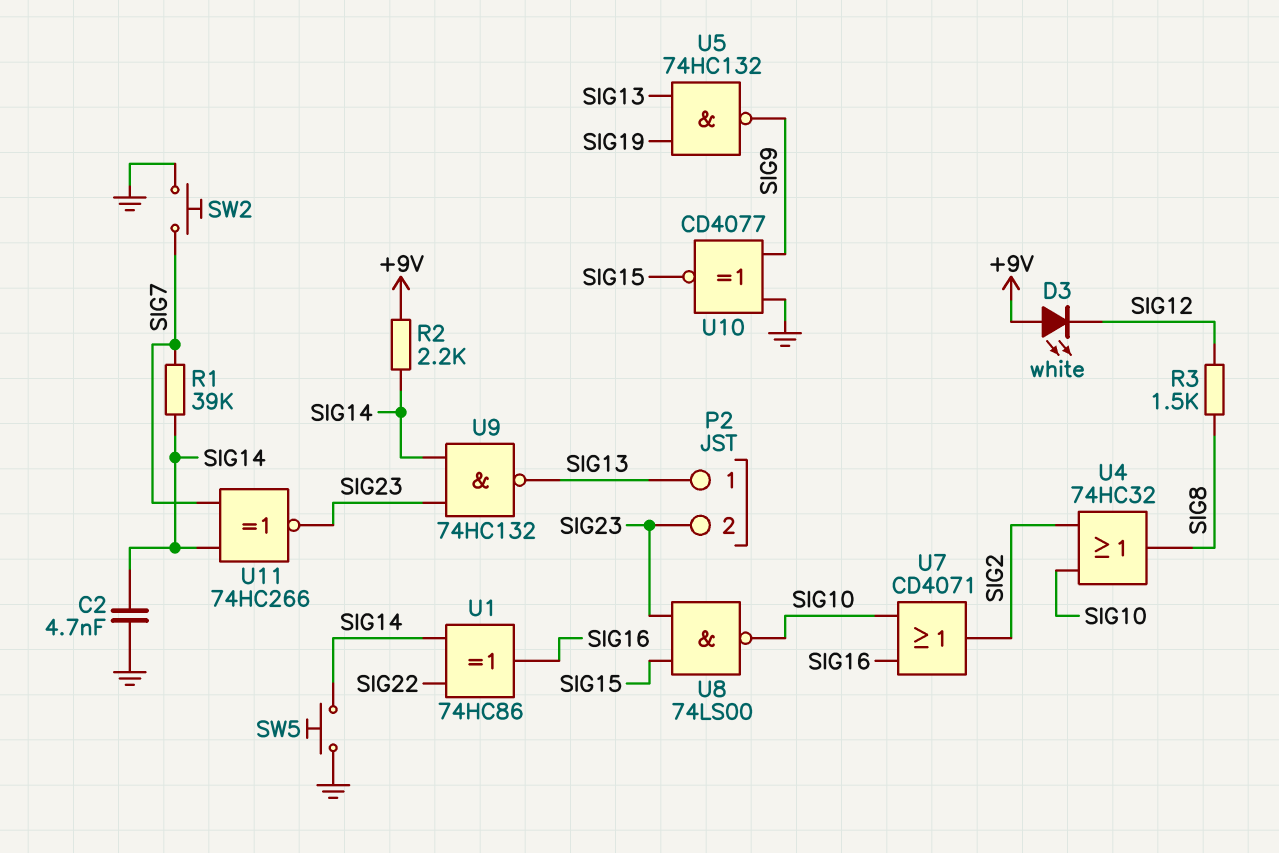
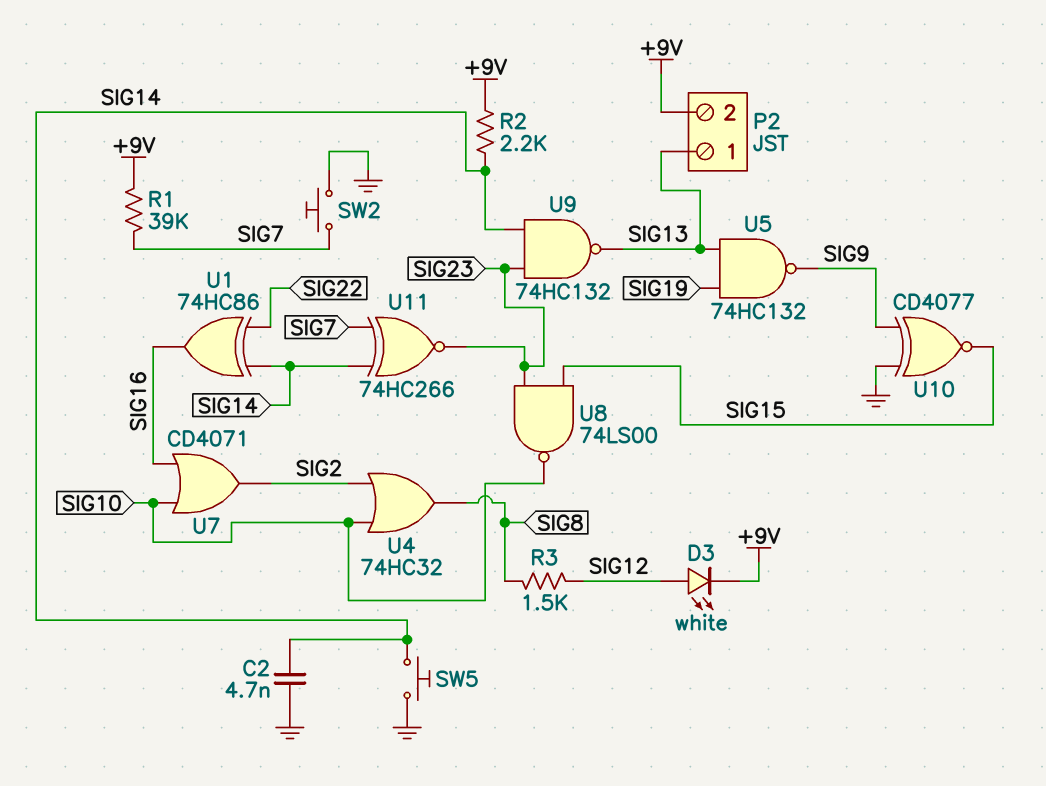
D3: LED white (A +9V, K SIG12) -> LED white (A SIG12, K +9V)
P2 pin 2: SIG23 -> +9V
R1: 39k (SIG7, SIG14) -> 39k (+9V, SIG7)

